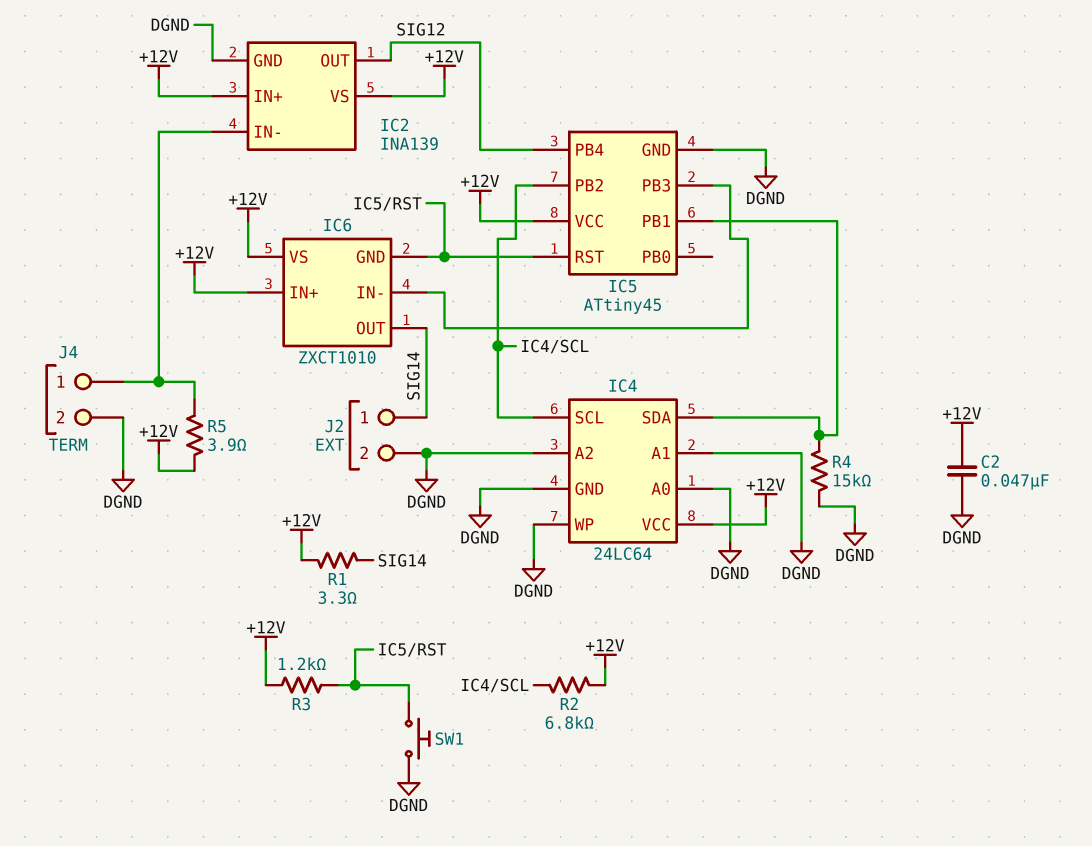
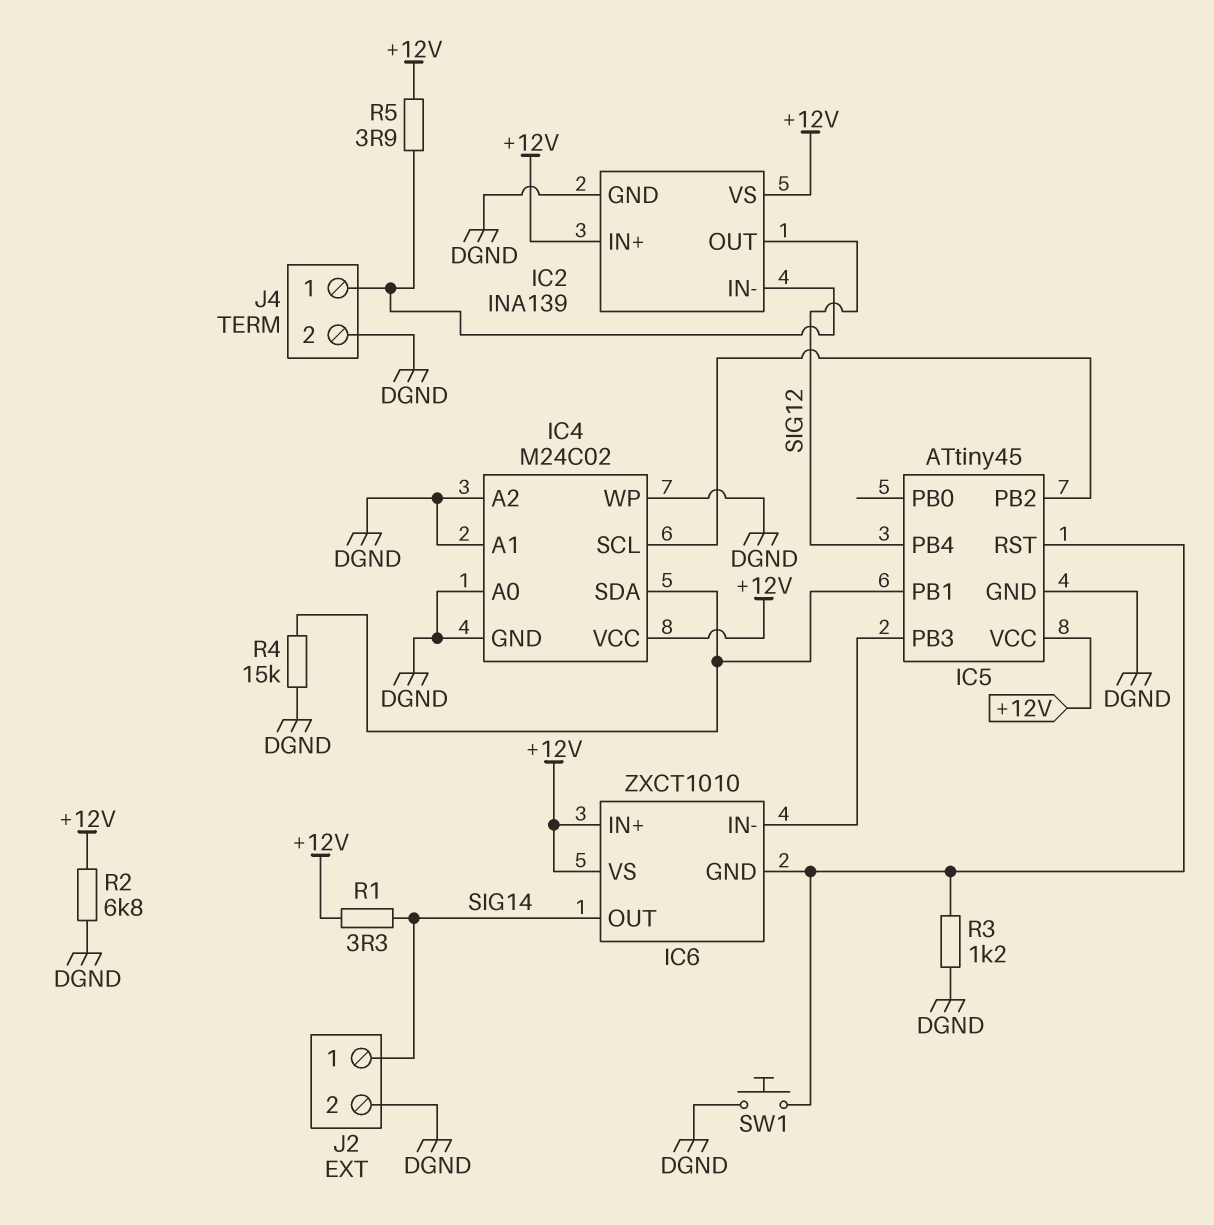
C2: 47nF (+12V, DGND) -> none
IC4: 24LC64 -> M24C02
R2: 6.8k (+12V, IC4/SCL) -> 6.8k (+12V, DGND)
R3: 1.2k (+12V, IC5/RST) -> 1.2k (DGND, IC5/RST)

